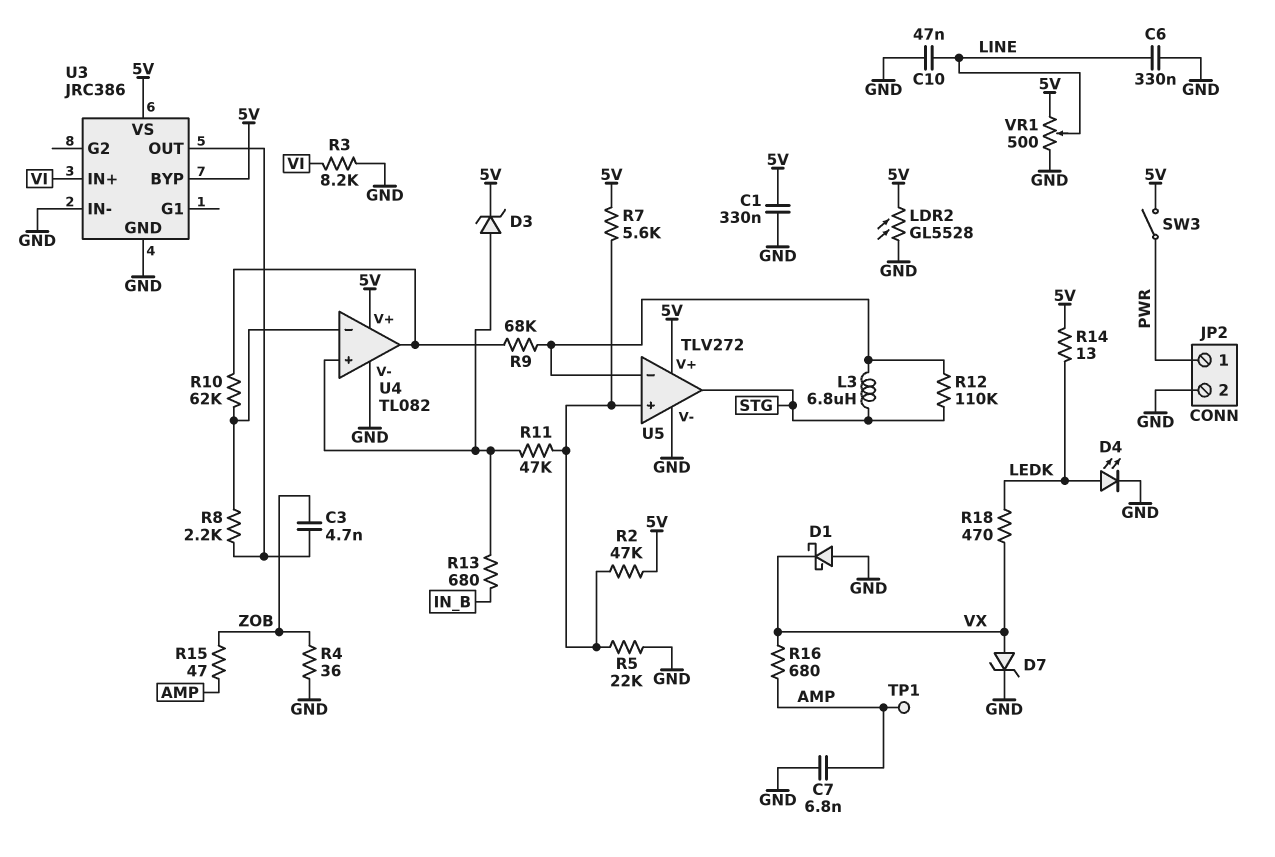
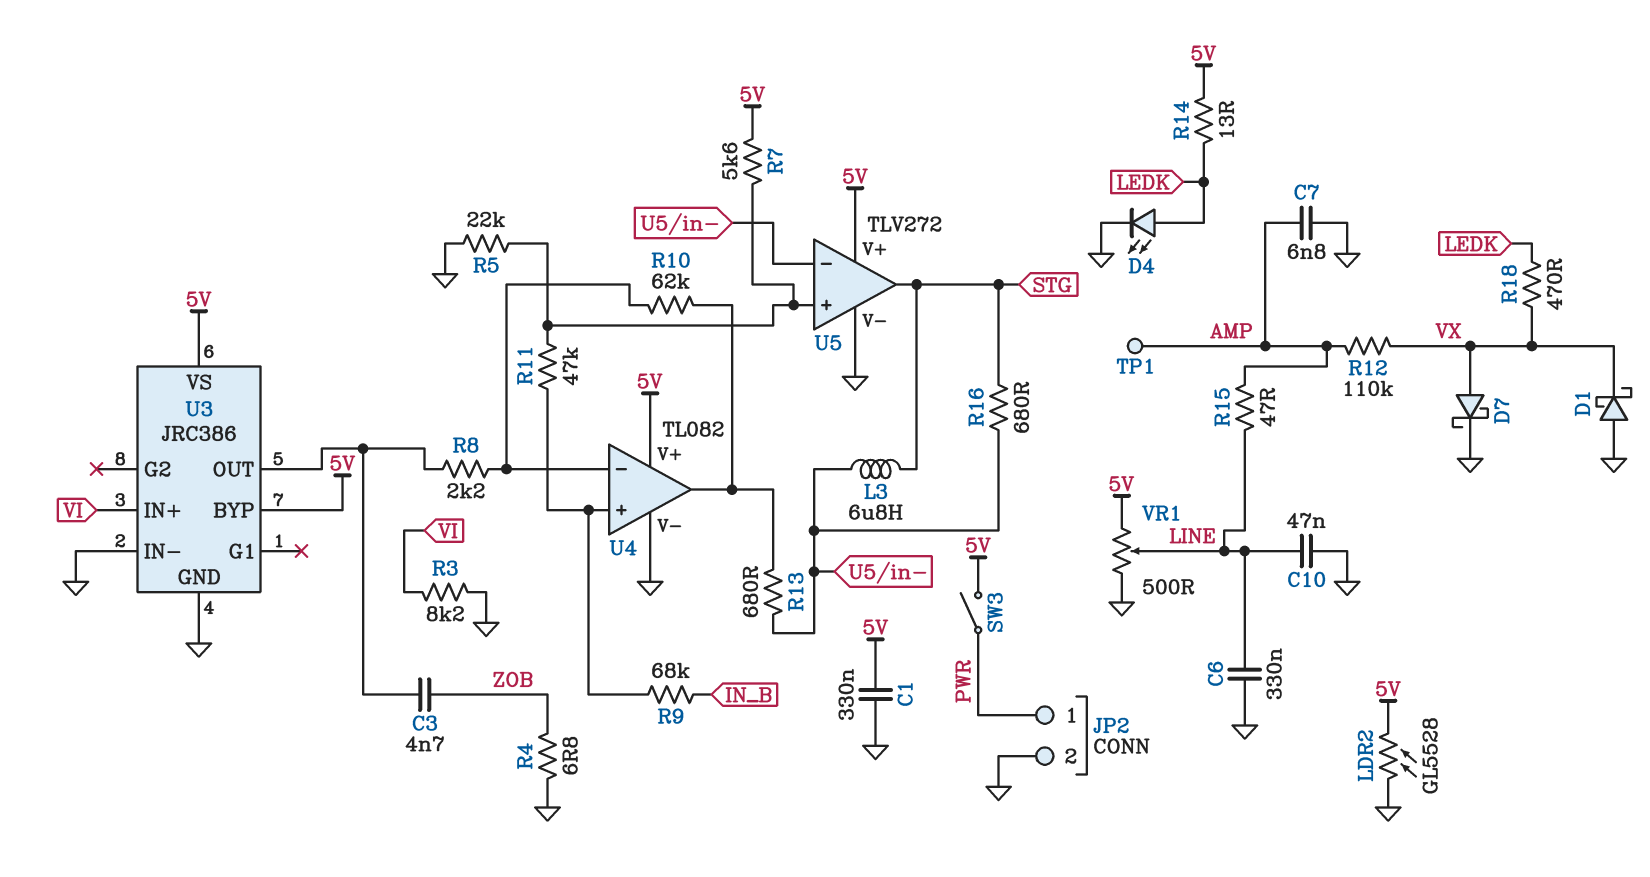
D3: zener (A U4/in+, K 5V) -> none
D7: zener (A VX, K GND) -> schottky (A VX, K GND)
R2: 47k (5V, U5/in+) -> none
R4: 36 (GND, ZOB) -> 6.8 (GND, ZOB)
R9: 68k (U4/out, U5/in-) -> 68k (IN_B, U4/in+)
R12: 110k (STG, U5/in-) -> 110k (AMP, VX)
R13: 680 (IN_B, U4/in+) -> 680 (U4/out, U5/in-)
R15: 47 (AMP, ZOB) -> 47 (AMP, LINE)
R16: 680 (AMP, VX) -> 680 (STG, U5/in-)

